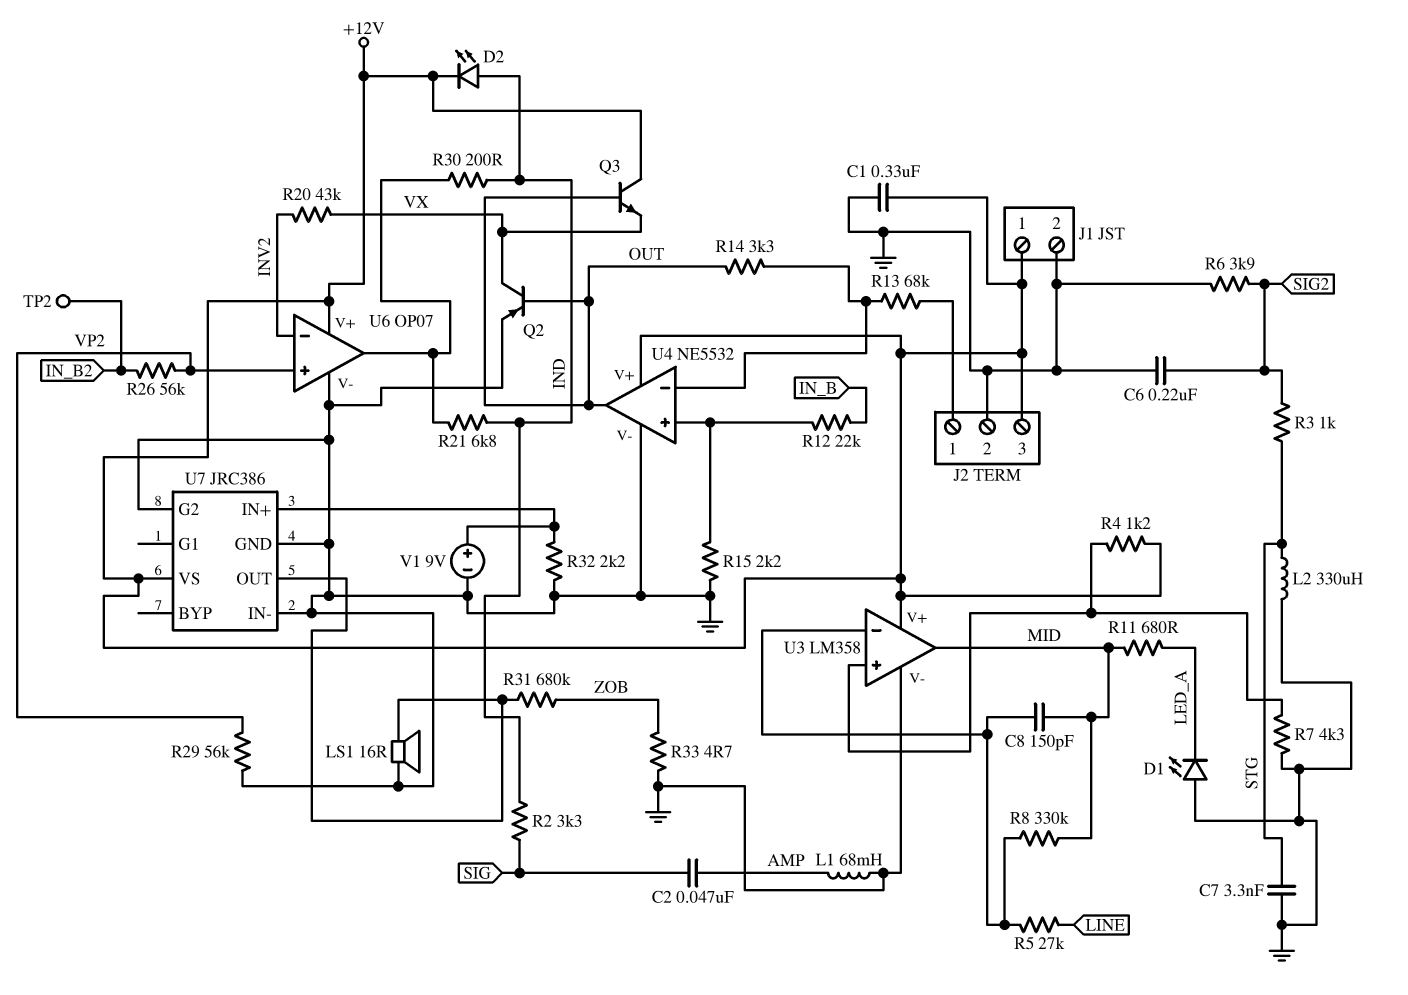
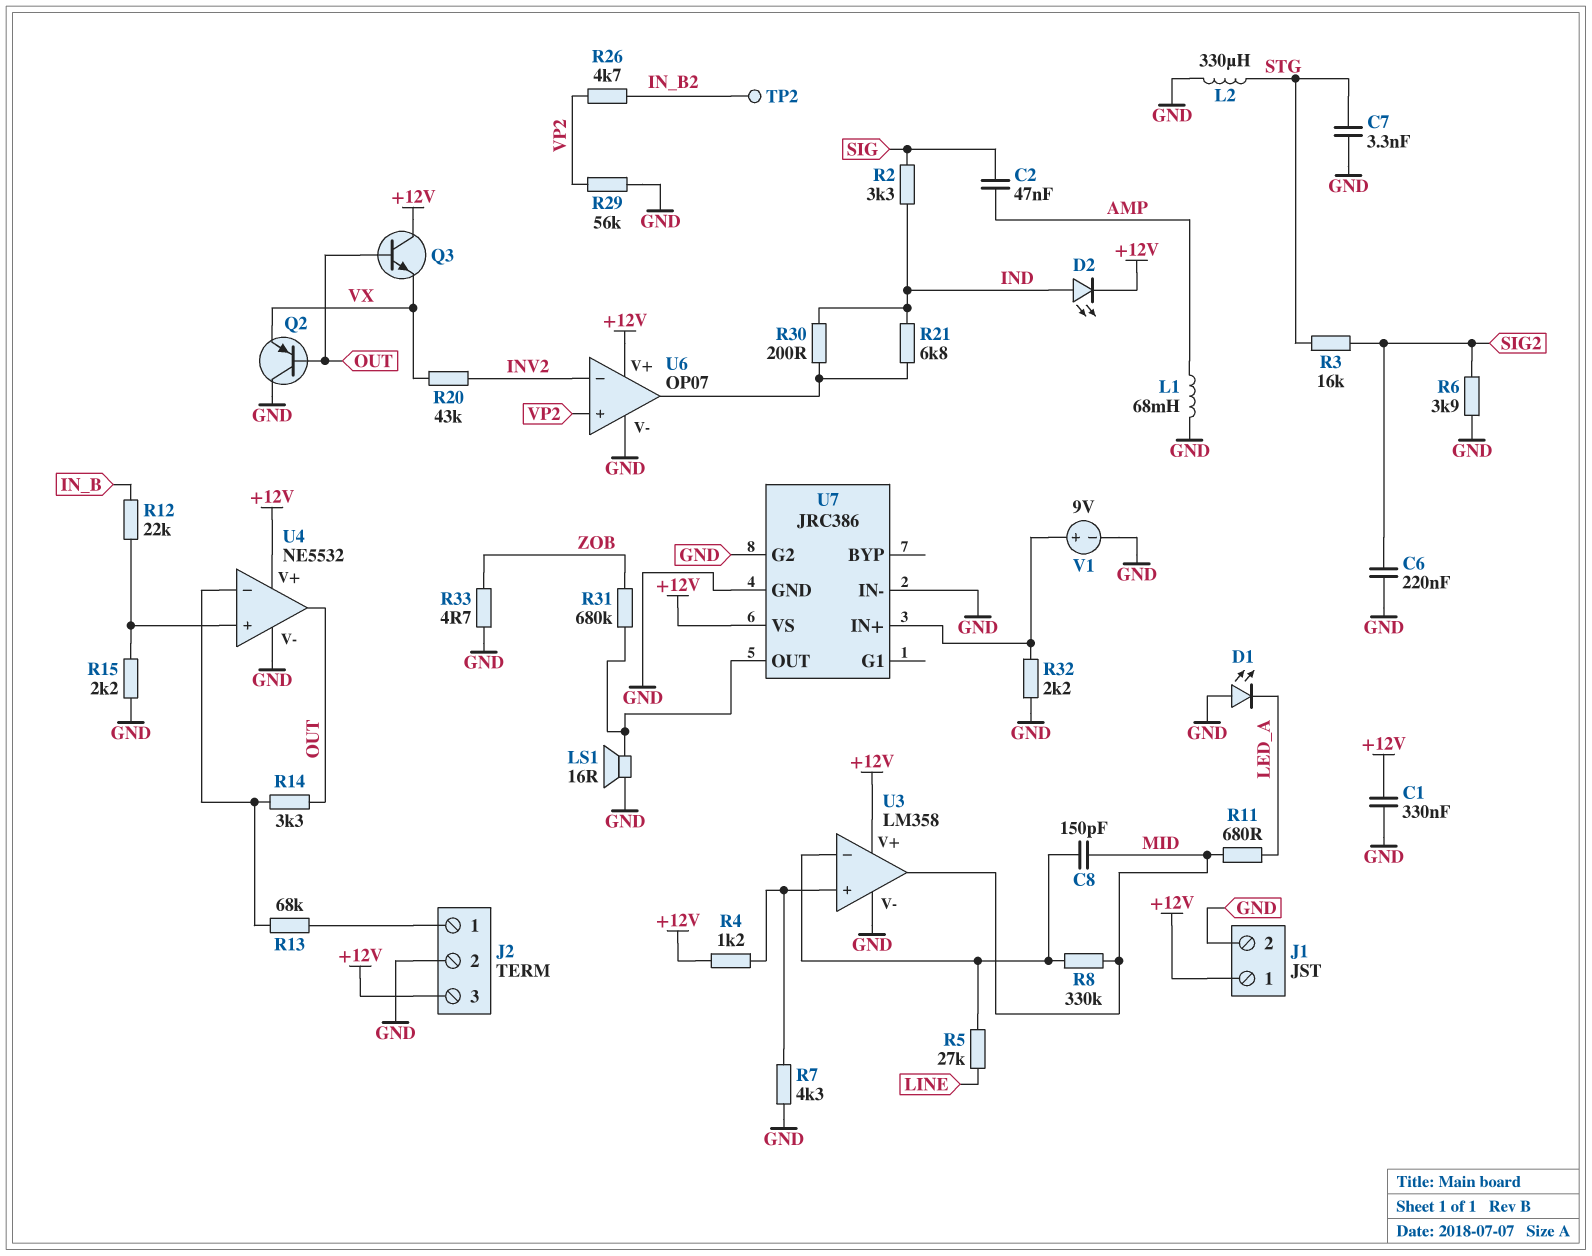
Q2: PNP (B OUT, C VX, E GND) -> PNP (B OUT, C GND, E VX)
R3: 1k (SIG2, STG) -> 16k (SIG2, STG)
R26: 56k (IN_B2, VP2) -> 4.7k (IN_B2, VP2)

